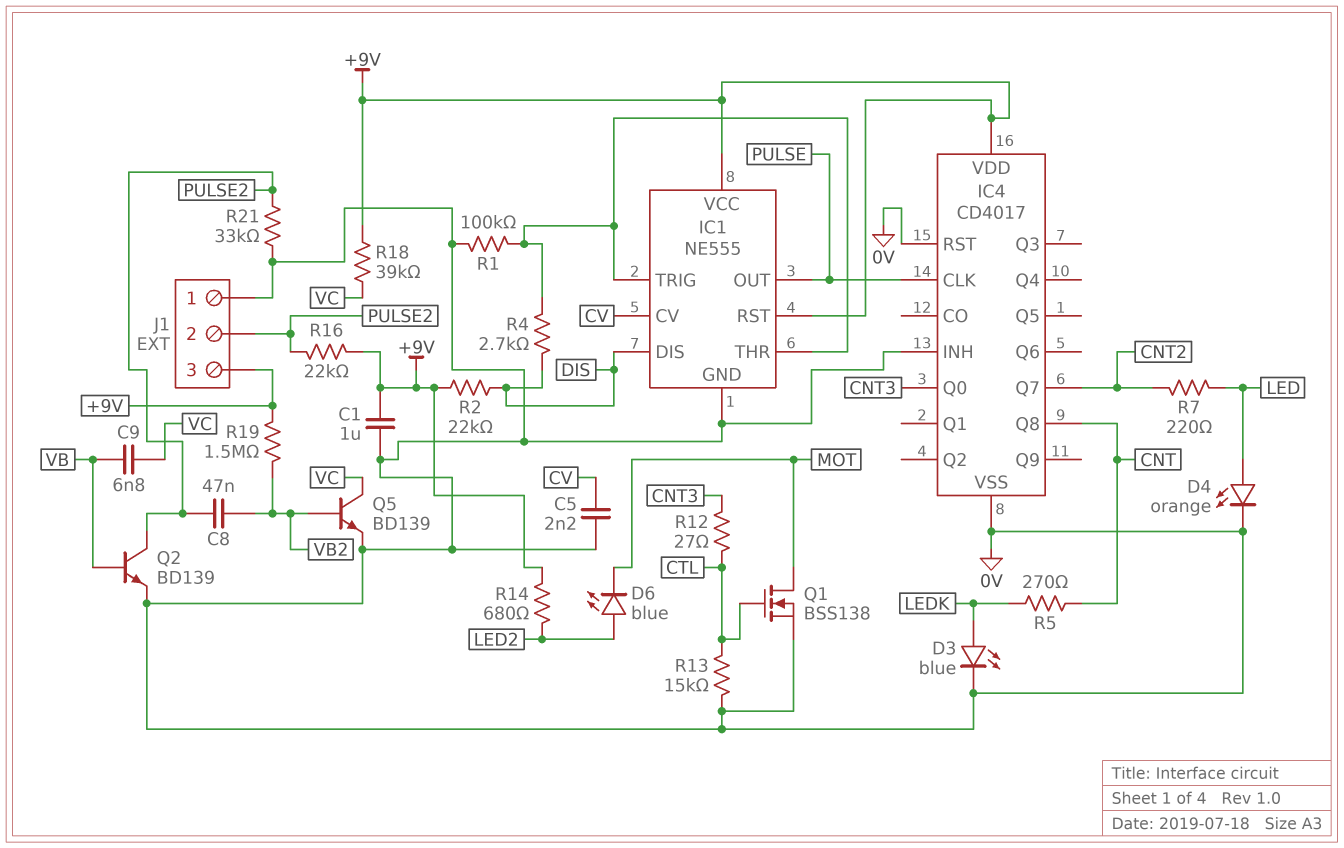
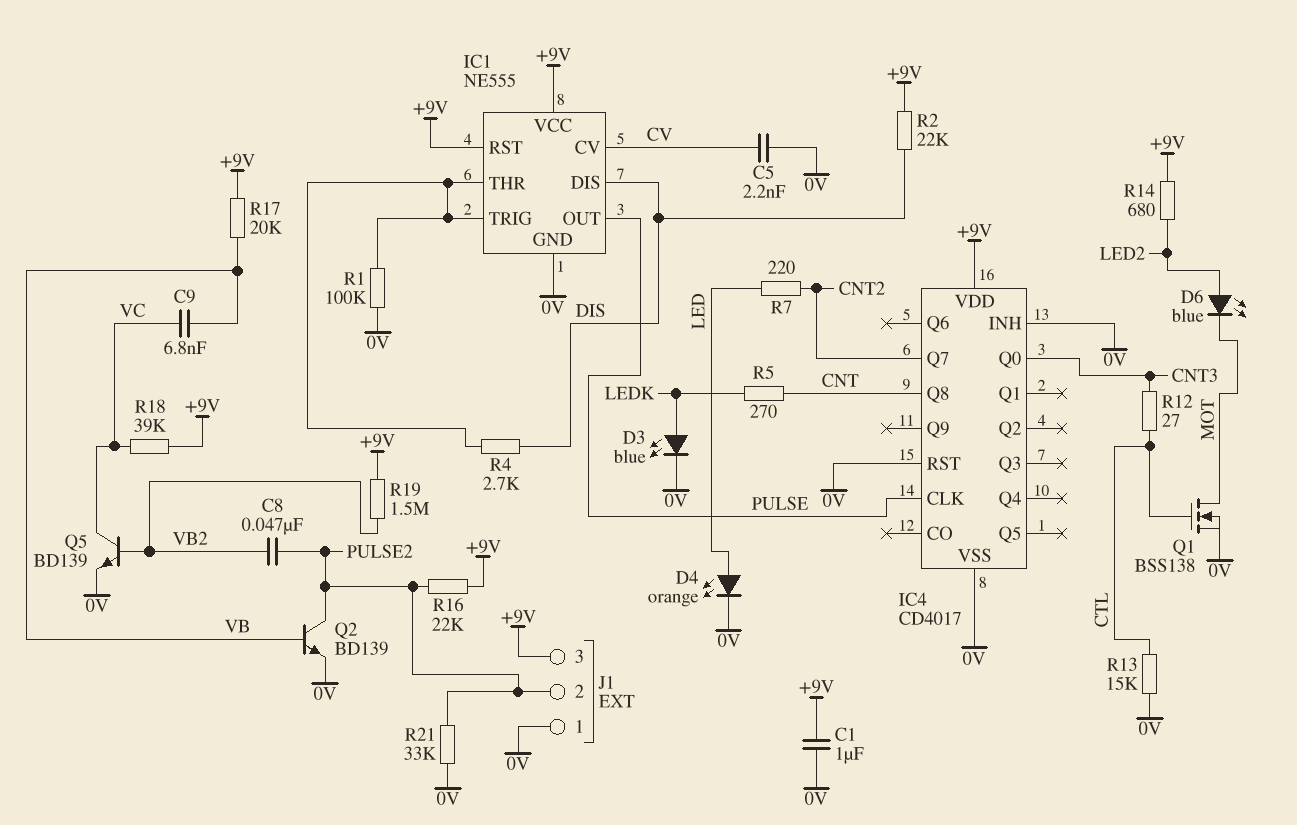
R17: none -> 20k (+9V, VB)

